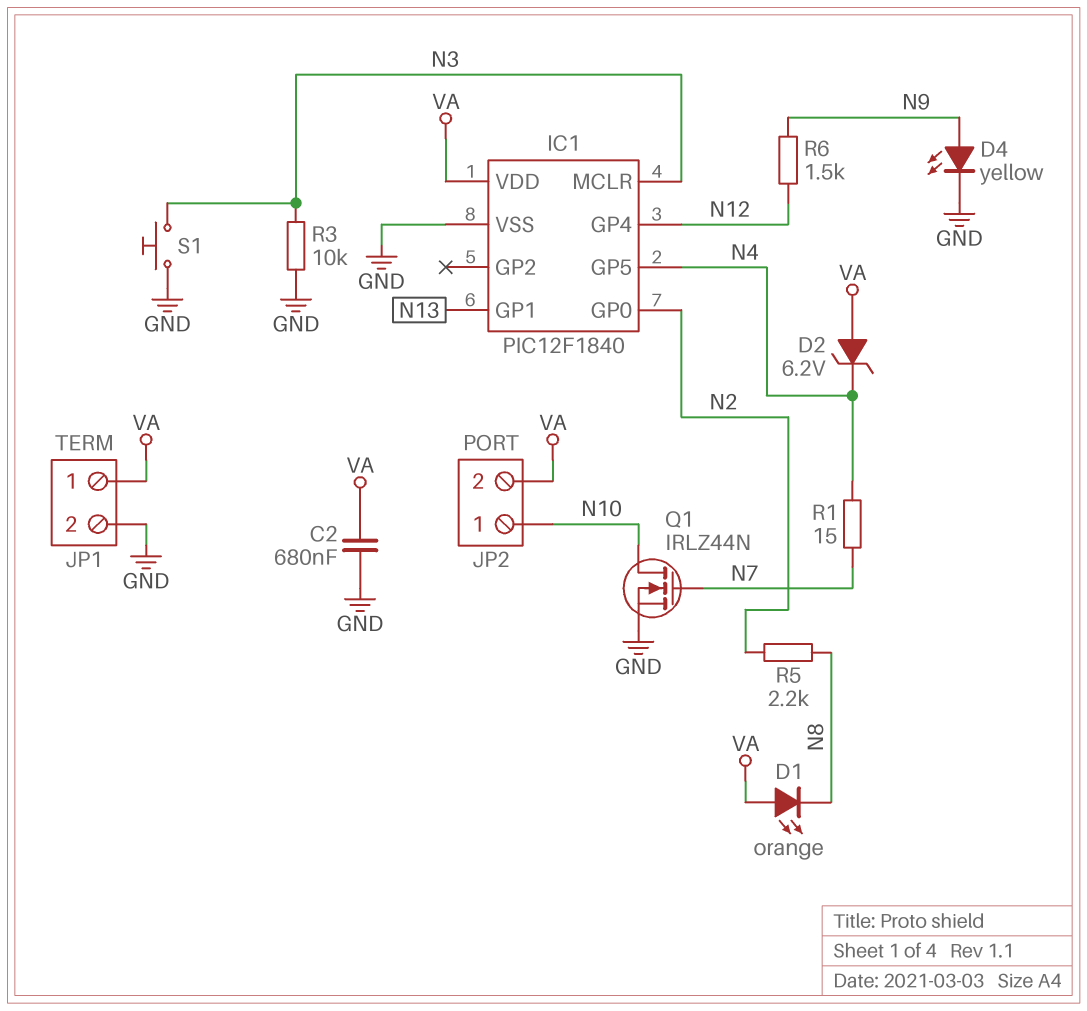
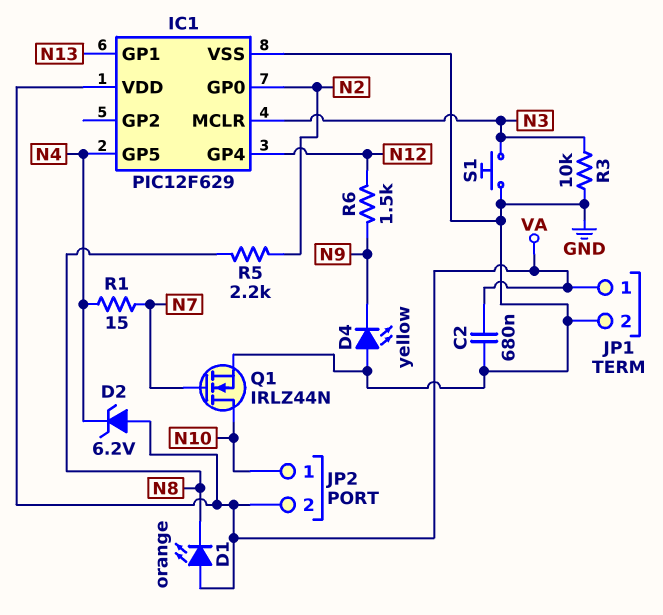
D4: LED yellow (A N9, K GND) -> LED yellow (A GND, K N9)
IC1: PIC12F1840 -> PIC12F629

